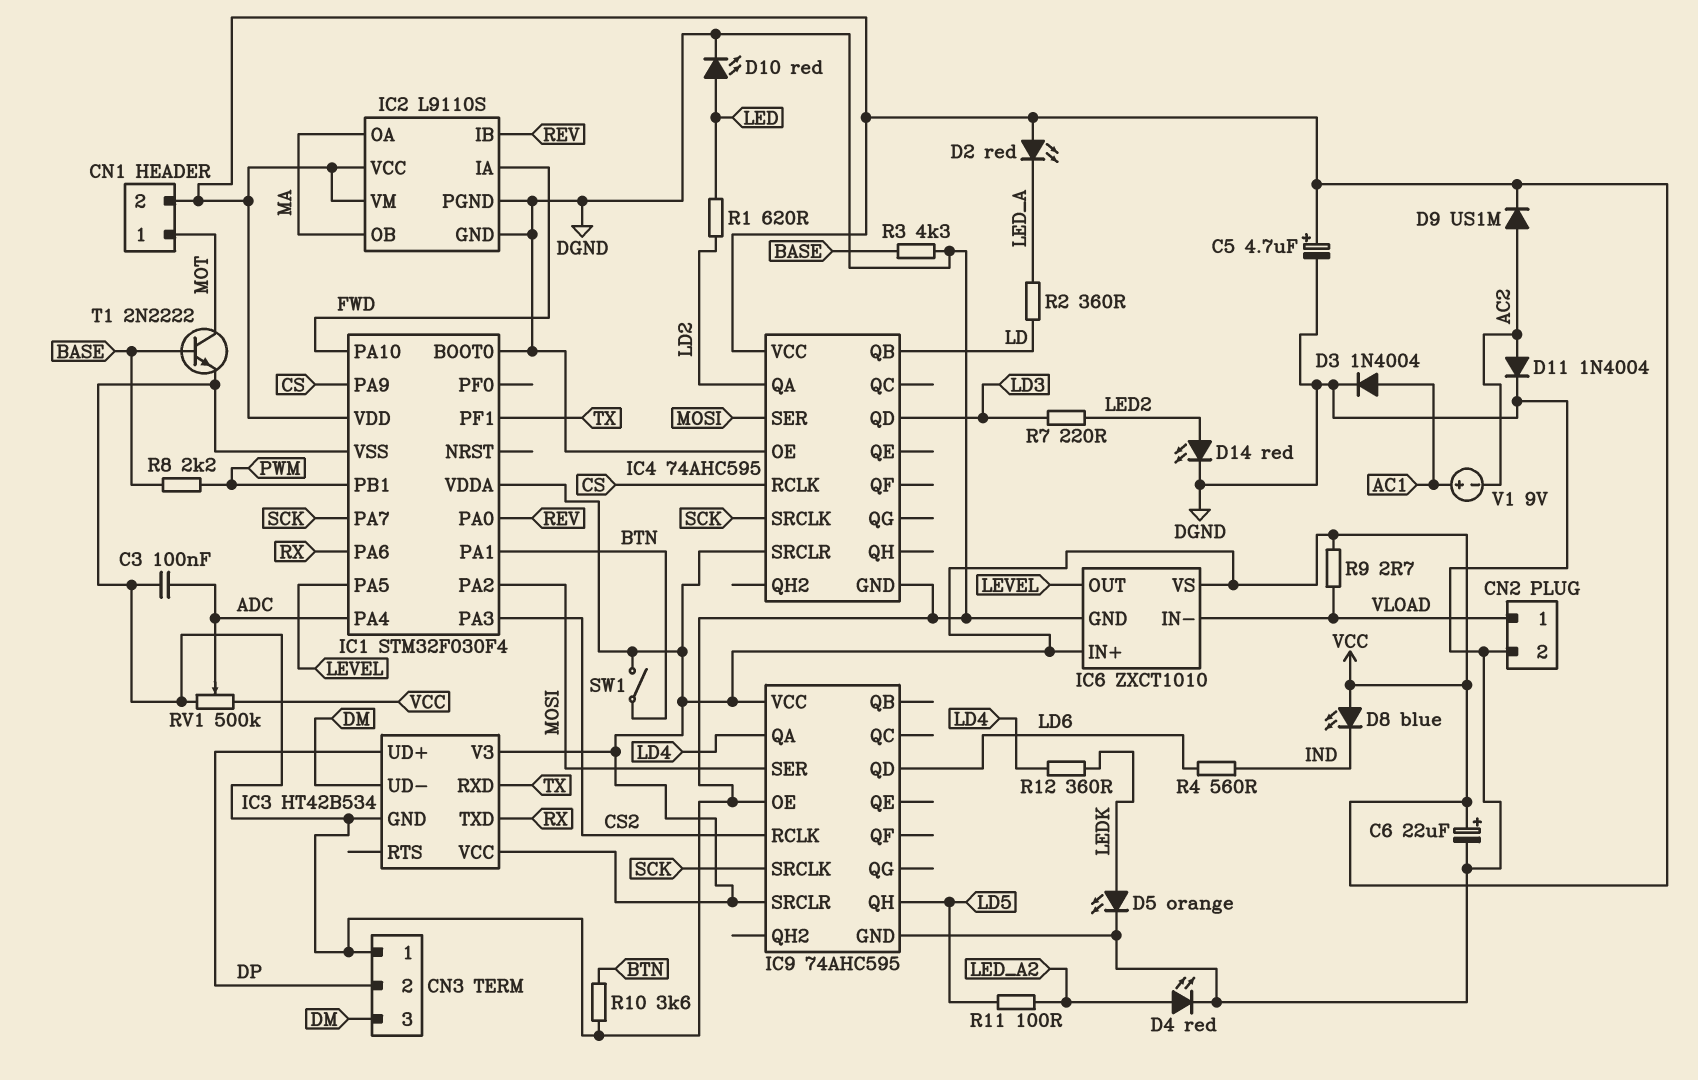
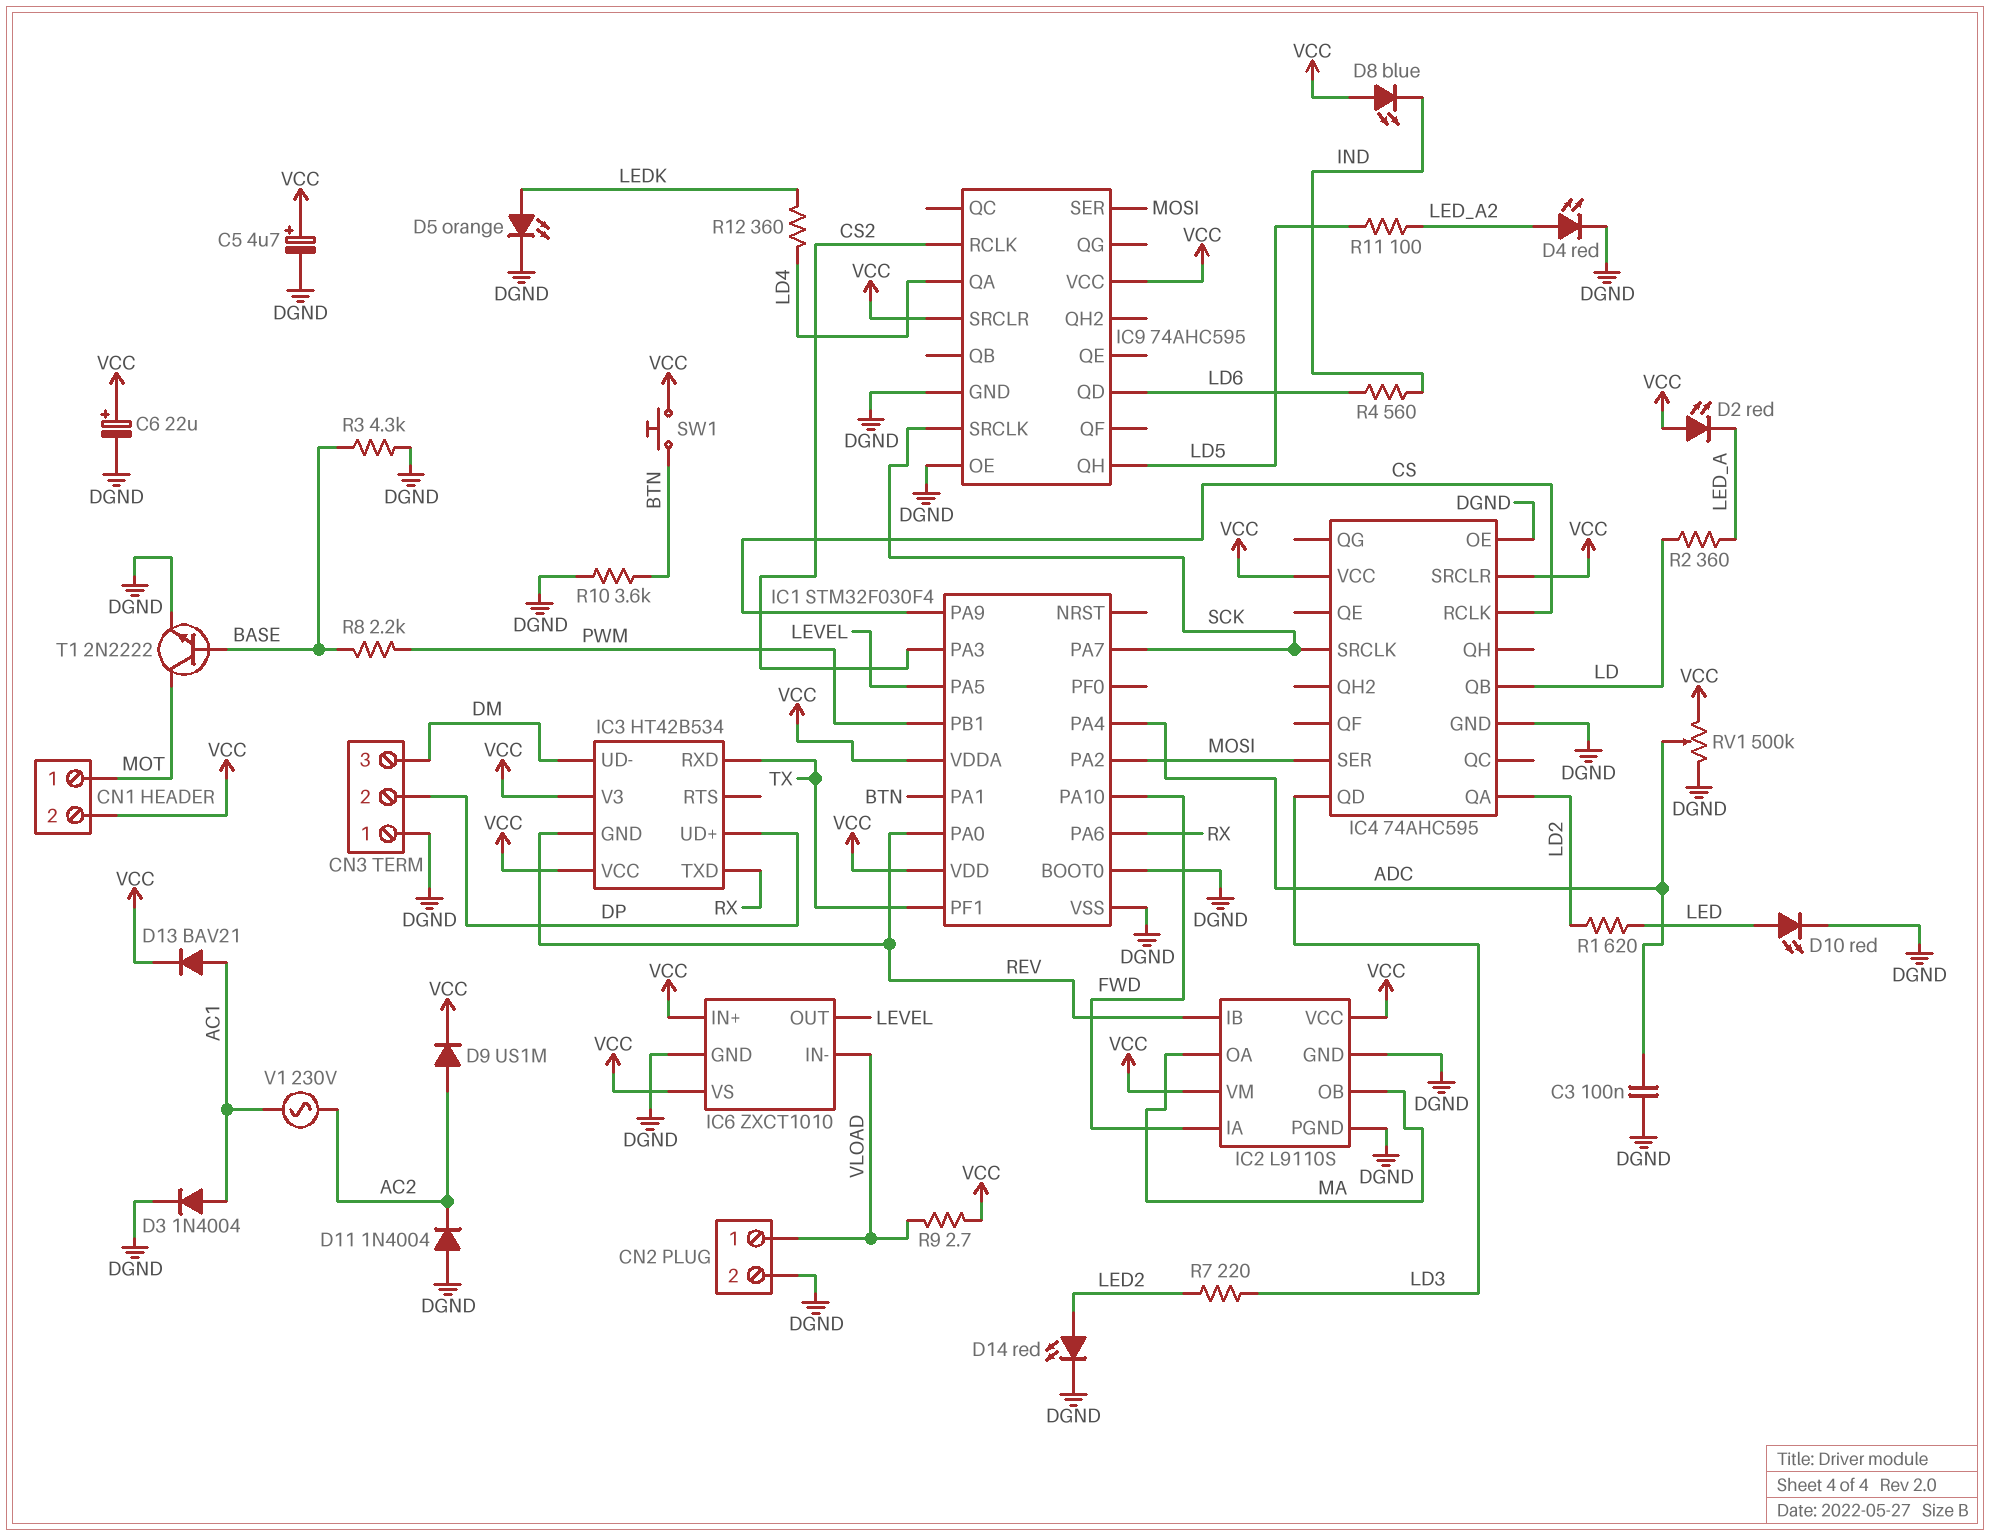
D11: diode 1N4004 (A AC2, K DGND) -> diode 1N4004 (A DGND, K AC2)
D13: none -> diode BAV21 (A AC1, K VCC)
IC3 pin GND: DGND -> REV
SW1: switch (BTN, VCC) -> button (BTN, VCC)
V1: 9V (plus AC1, minus AC2) -> AC 230V (AC1, AC2)

